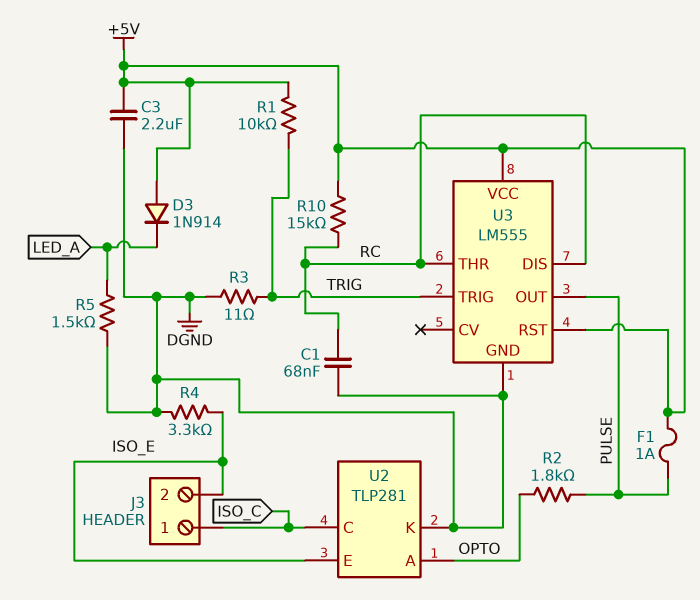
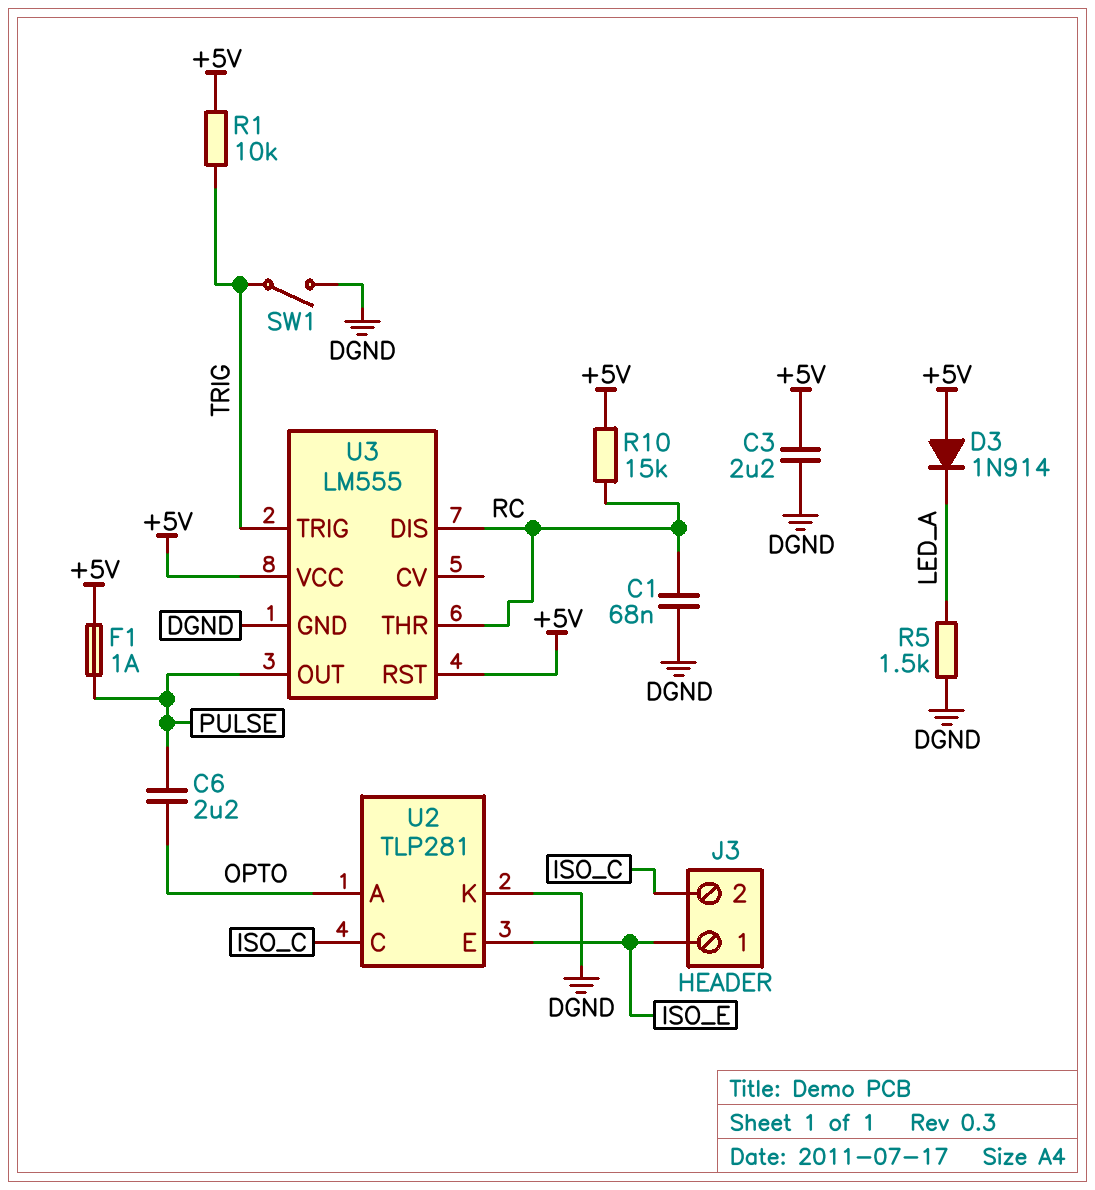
C6: none -> 2.2uF (OPTO, PULSE)
J3 pin 1: ISO_C -> ISO_E
J3 pin 2: ISO_E -> ISO_C
R2: 1.8k (OPTO, PULSE) -> none
R3: 11 (DGND, TRIG) -> none
R4: 3.3k (DGND, ISO_E) -> none
SW1: none -> switch (DGND, TRIG)

